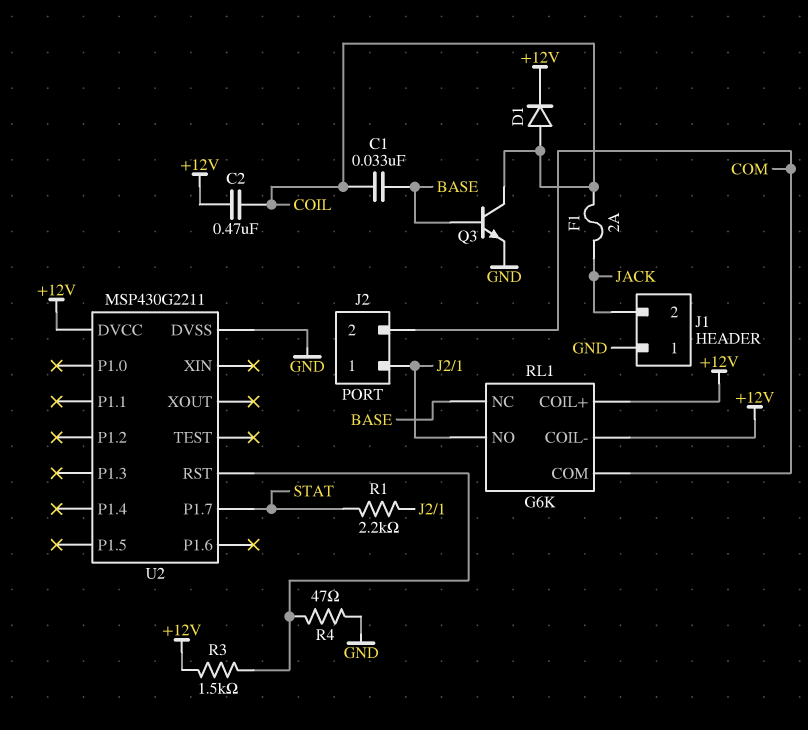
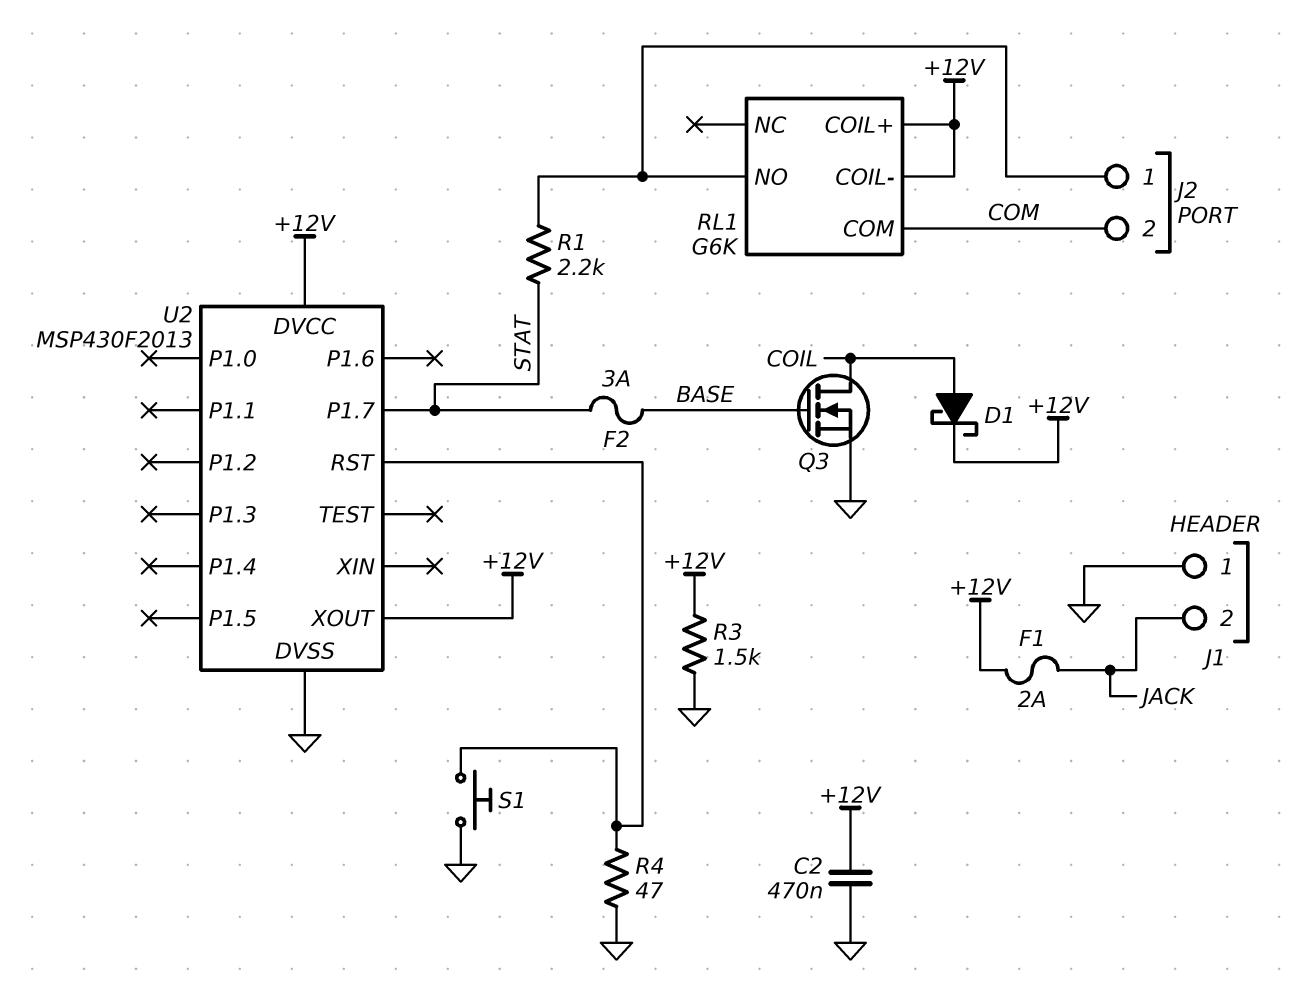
C1: 33nF (BASE, COIL) -> none
C2: 470nF (+12V, COIL) -> 470nF (+12V, GND)
D1: diode (A COIL, K +12V) -> schottky (A COIL, K +12V)
F1: 2A (COIL, JACK) -> 2A (+12V, JACK)
F2: none -> 3A (BASE, STAT)
Q3: NPN (B BASE, C COIL, E GND) -> NMOS (G BASE, D COIL, S GND)
R3: 1.5k (+12V, U2/RST) -> 1.5k (+12V, GND)
RL1 pin NC: BASE -> none
S1: none -> button (GND, U2/RST)
U2: MSP430G2211 -> MSP430F2013
U2 pin XOUT: none -> +12V

